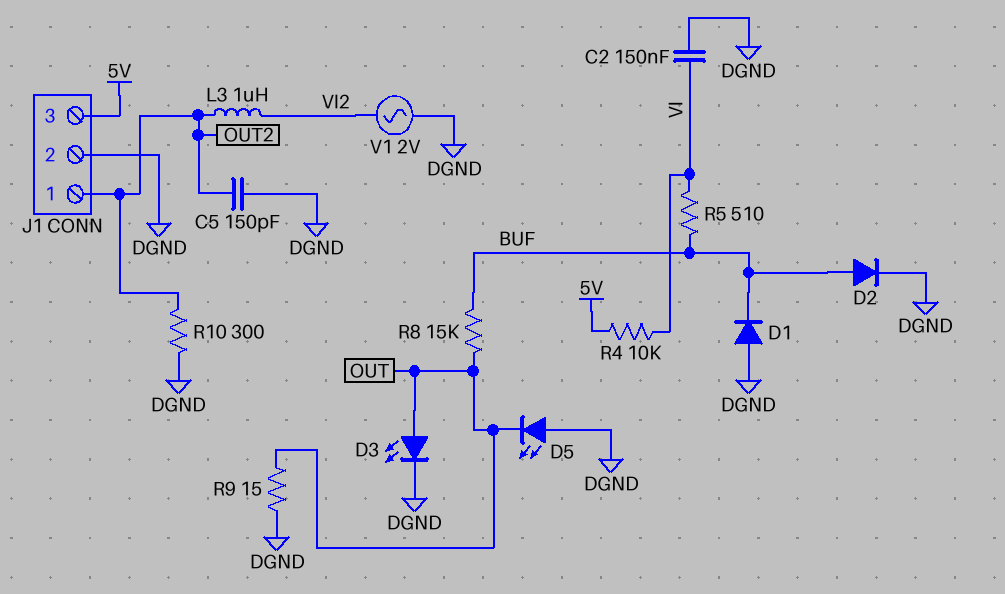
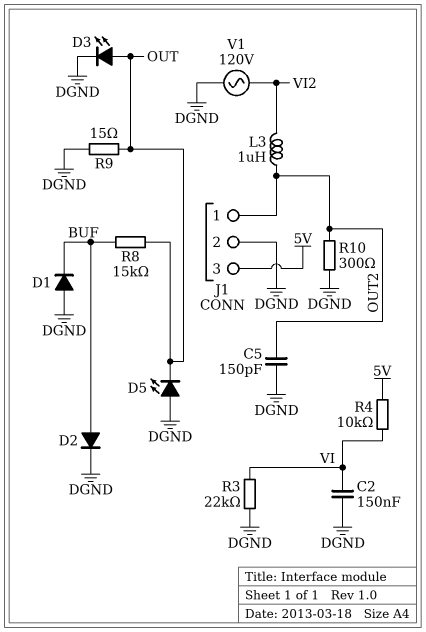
R3: none -> 22k (DGND, VI)
R5: 510 (BUF, VI) -> none
V1: AC 2V (DGND, VI2) -> AC 120V (DGND, VI2)

